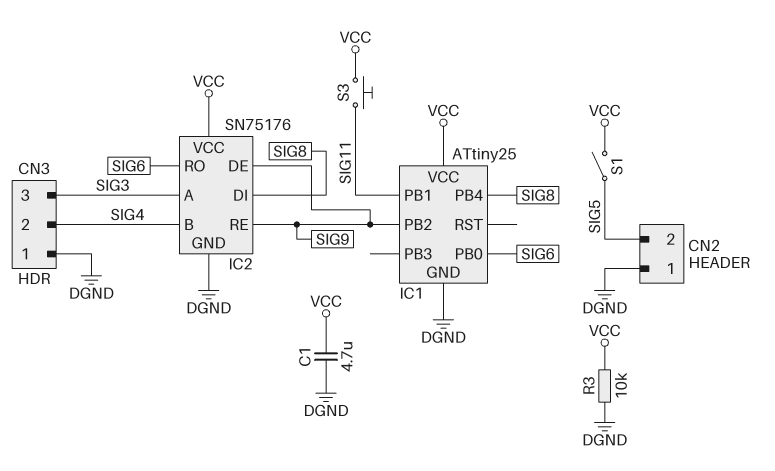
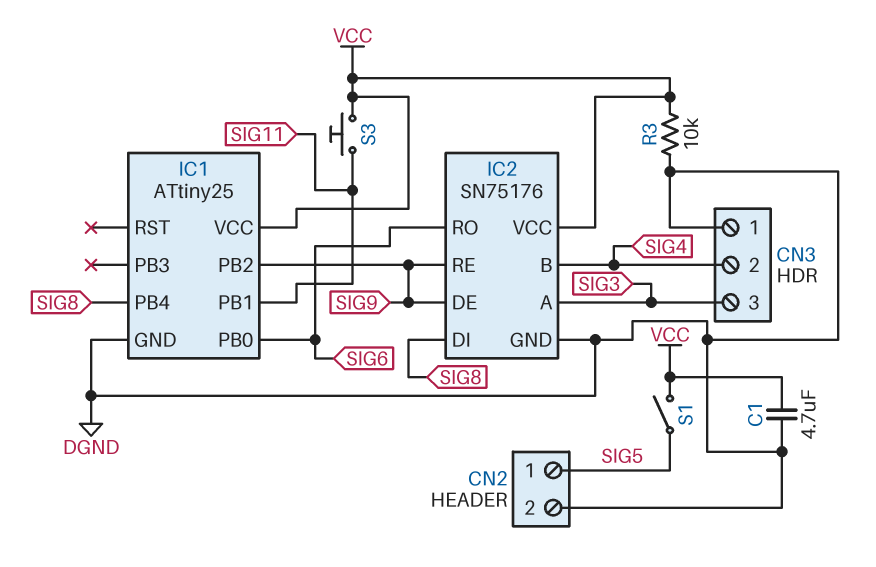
CN2 pin 1: DGND -> SIG5
CN2 pin 2: SIG5 -> DGND

